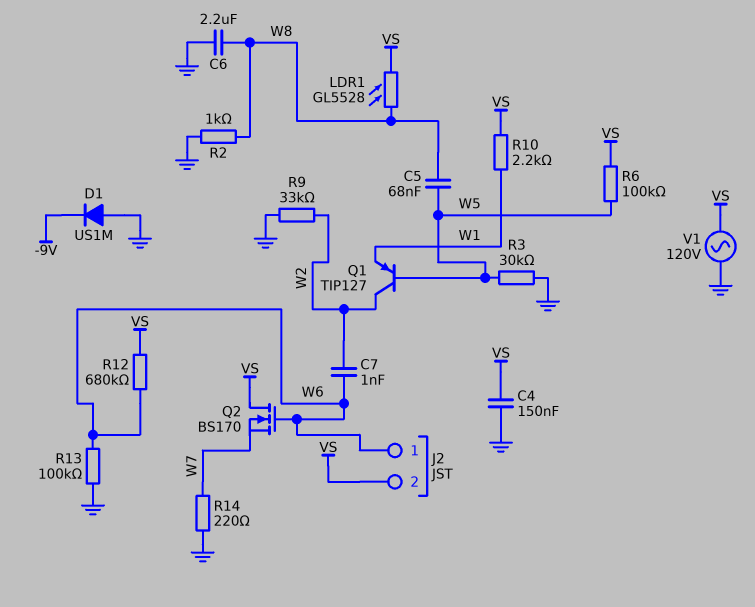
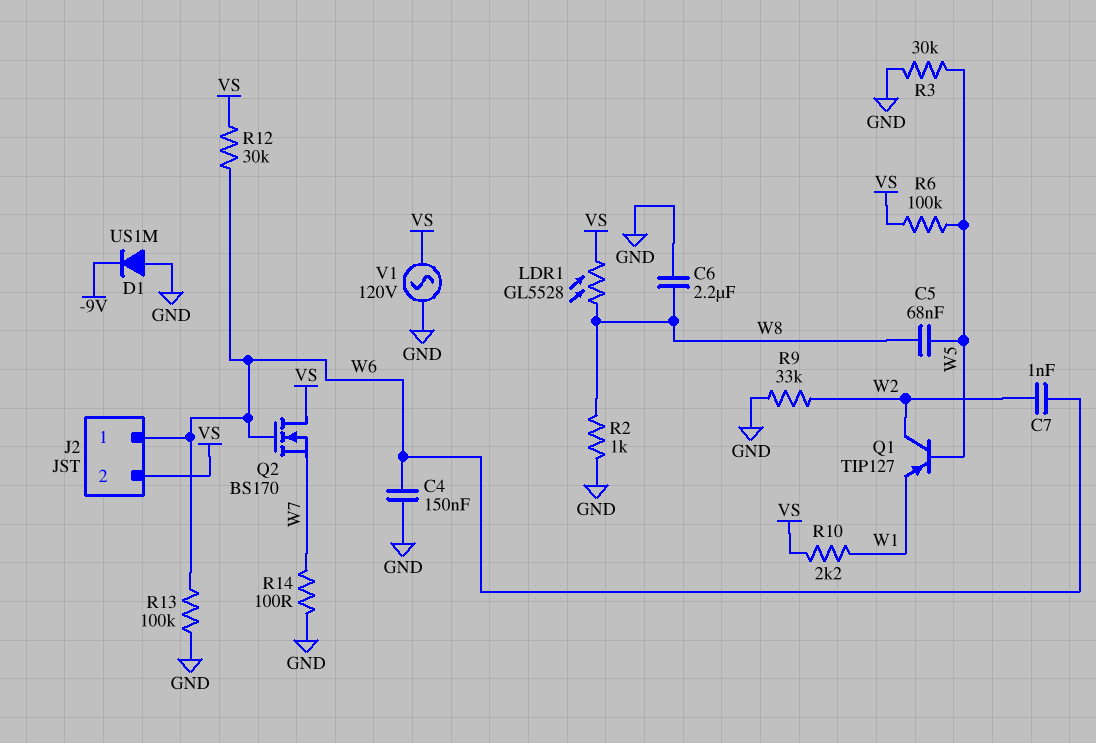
C4: 150nF (GND, VS) -> 150nF (GND, W6)
R12: 680k (VS, W6) -> 30k (VS, W6)
R14: 220 (GND, W7) -> 100 (GND, W7)

